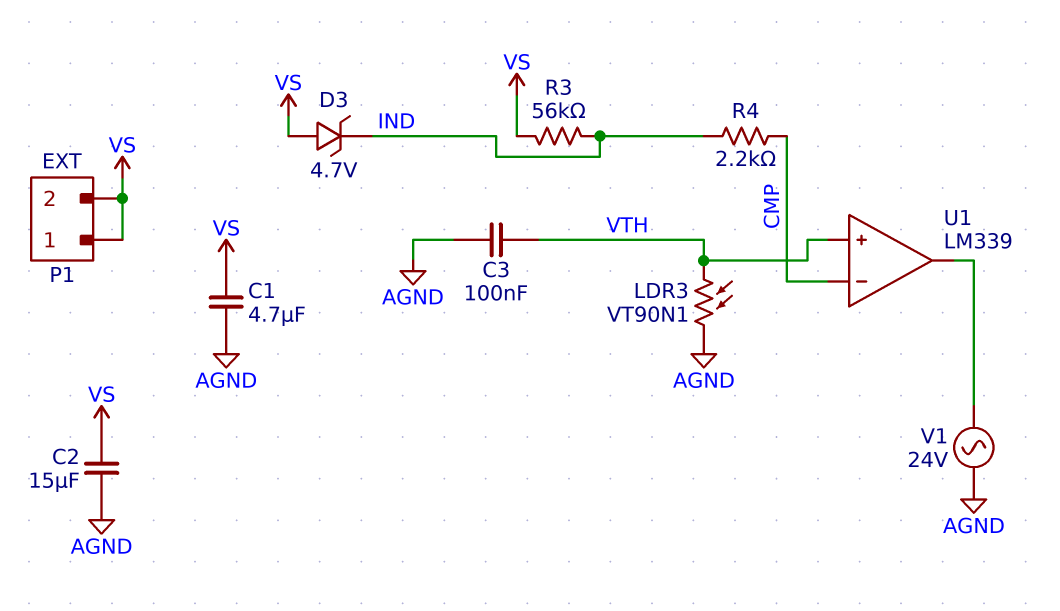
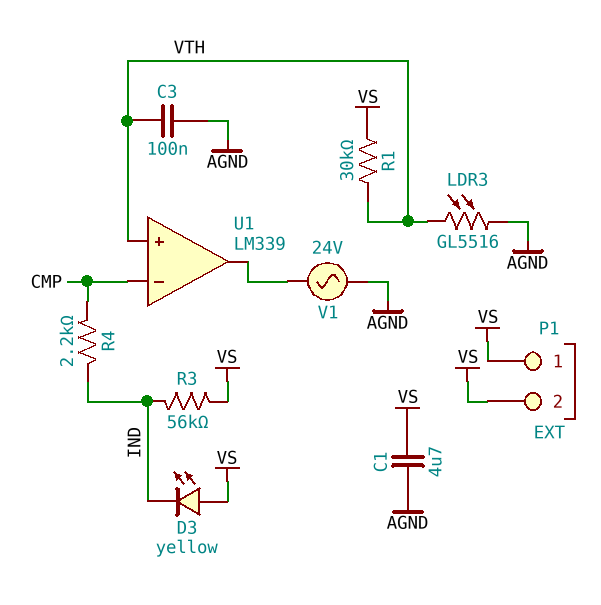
C2: 15uF (AGND, VS) -> none
D3: zener 4.7V (A VS, K IND) -> LED yellow (A VS, K IND)
LDR3: VT90N1 (AGND, VTH) -> GL5516 (AGND, VTH)
R1: none -> 30k (VS, VTH)

